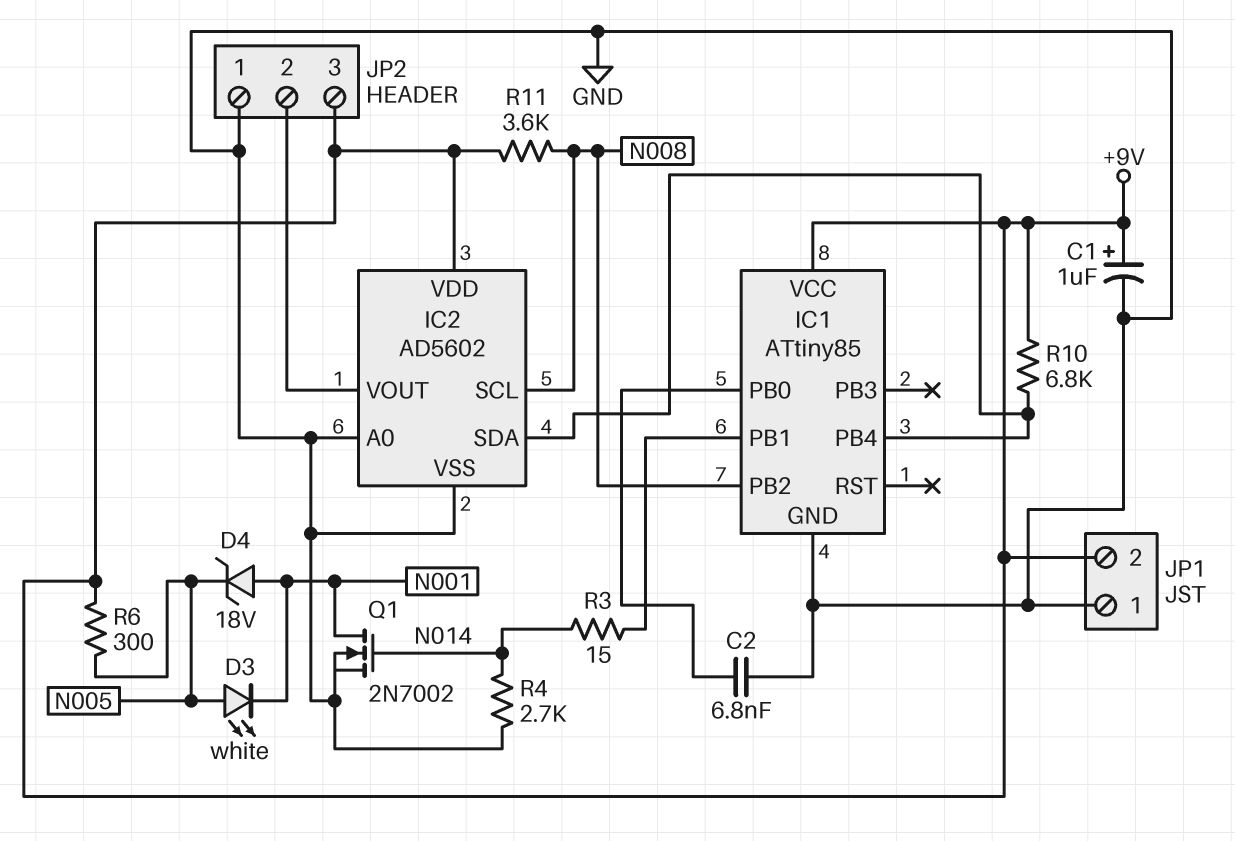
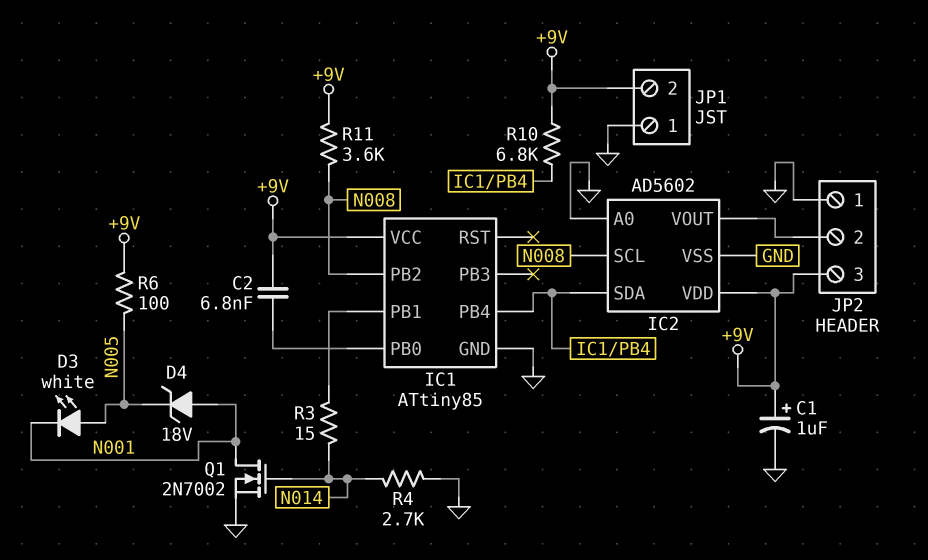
C2: 6.8nF (GND, IC1/PB0) -> 6.8nF (+9V, IC1/PB0)
R6: 300 (+9V, N005) -> 100 (+9V, N005)

